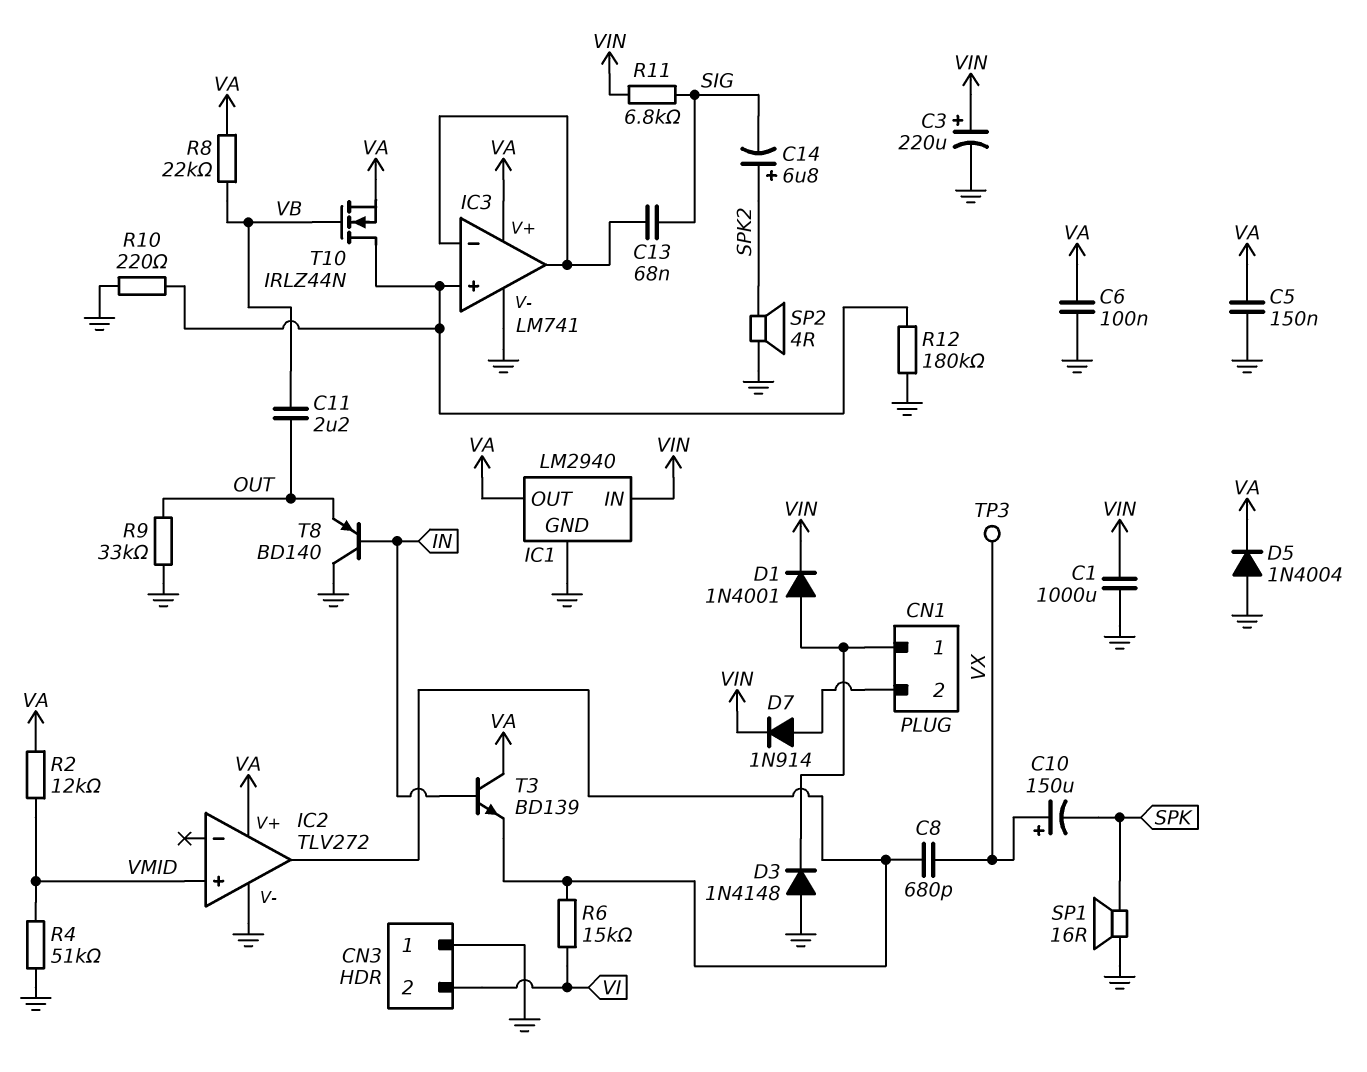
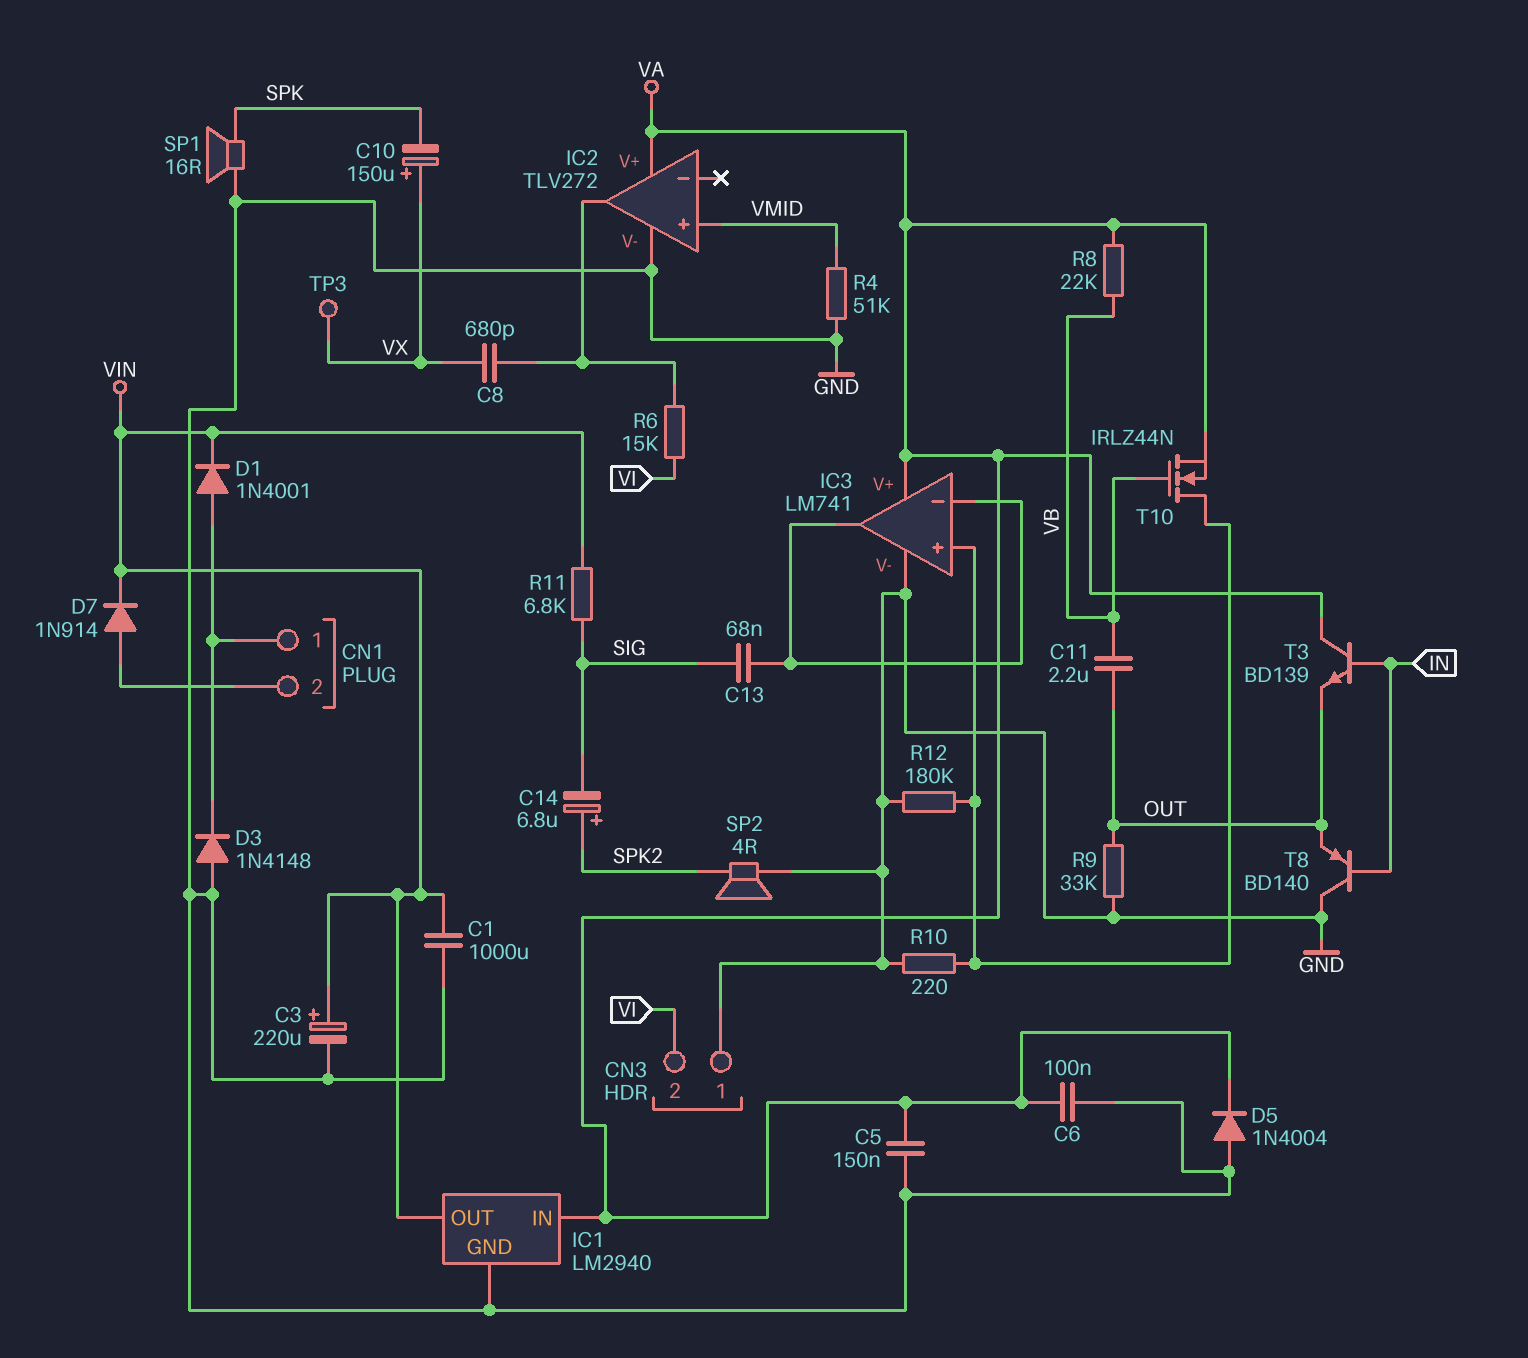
IC1 pin IN: VIN -> VA
IC1 pin OUT: VA -> VIN
R2: 12k (VA, VMID) -> none
T3: NPN BD139 (B IN, C VA, E IC2/out) -> NPN BD139 (B IN, C VA, E OUT)

